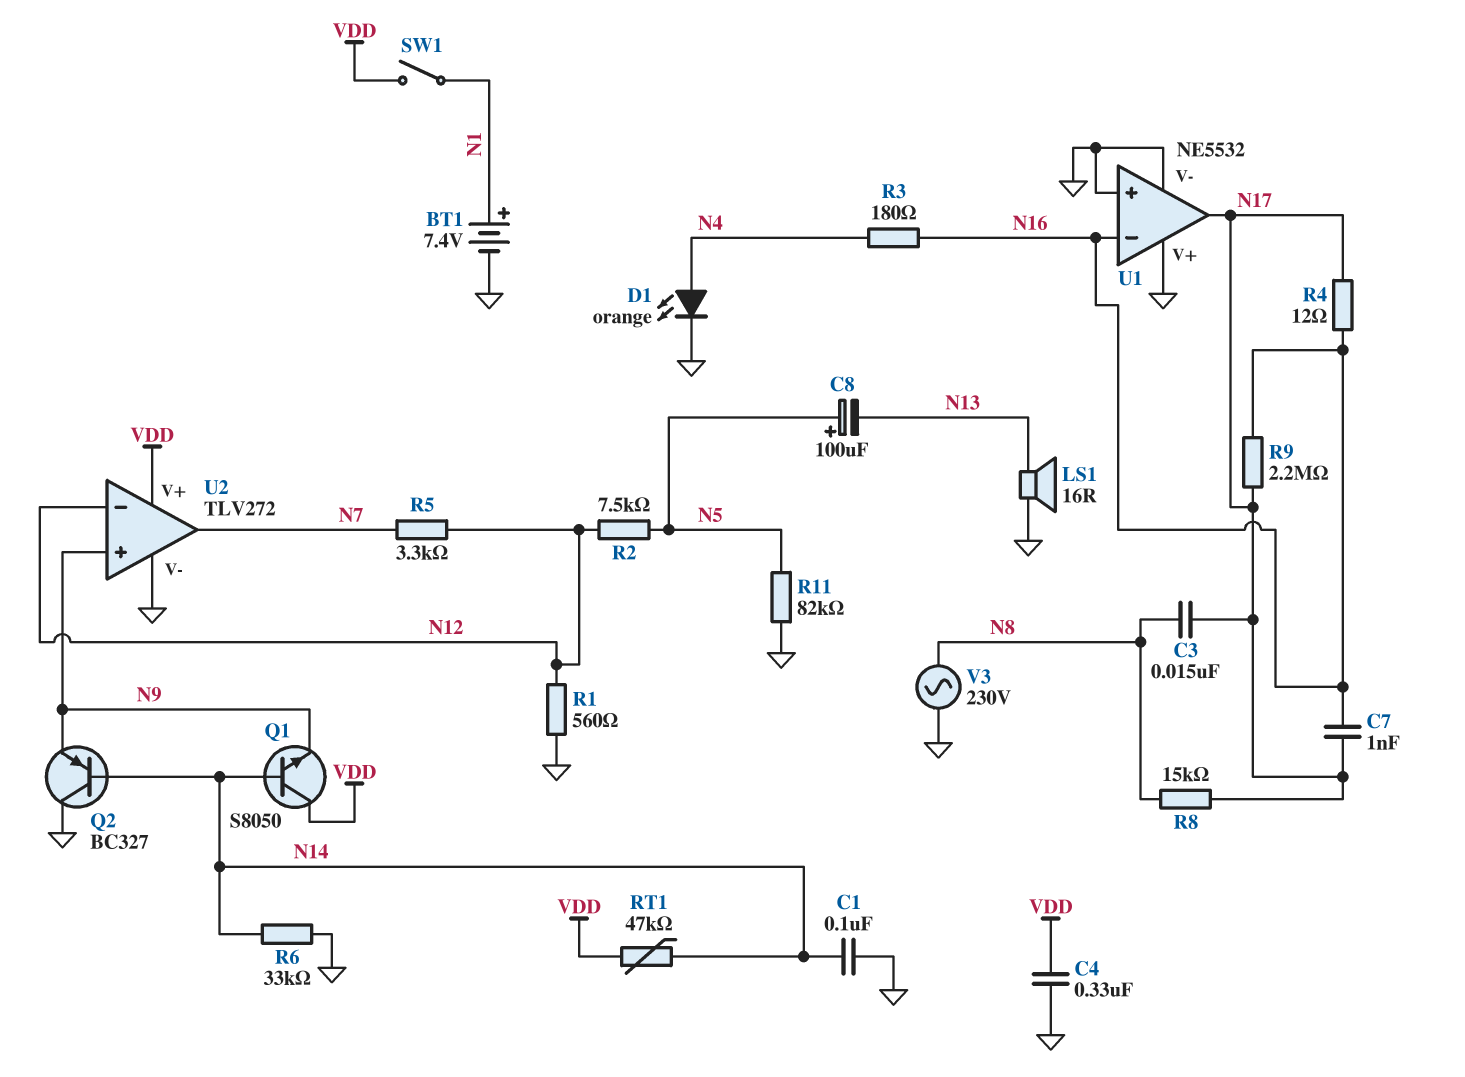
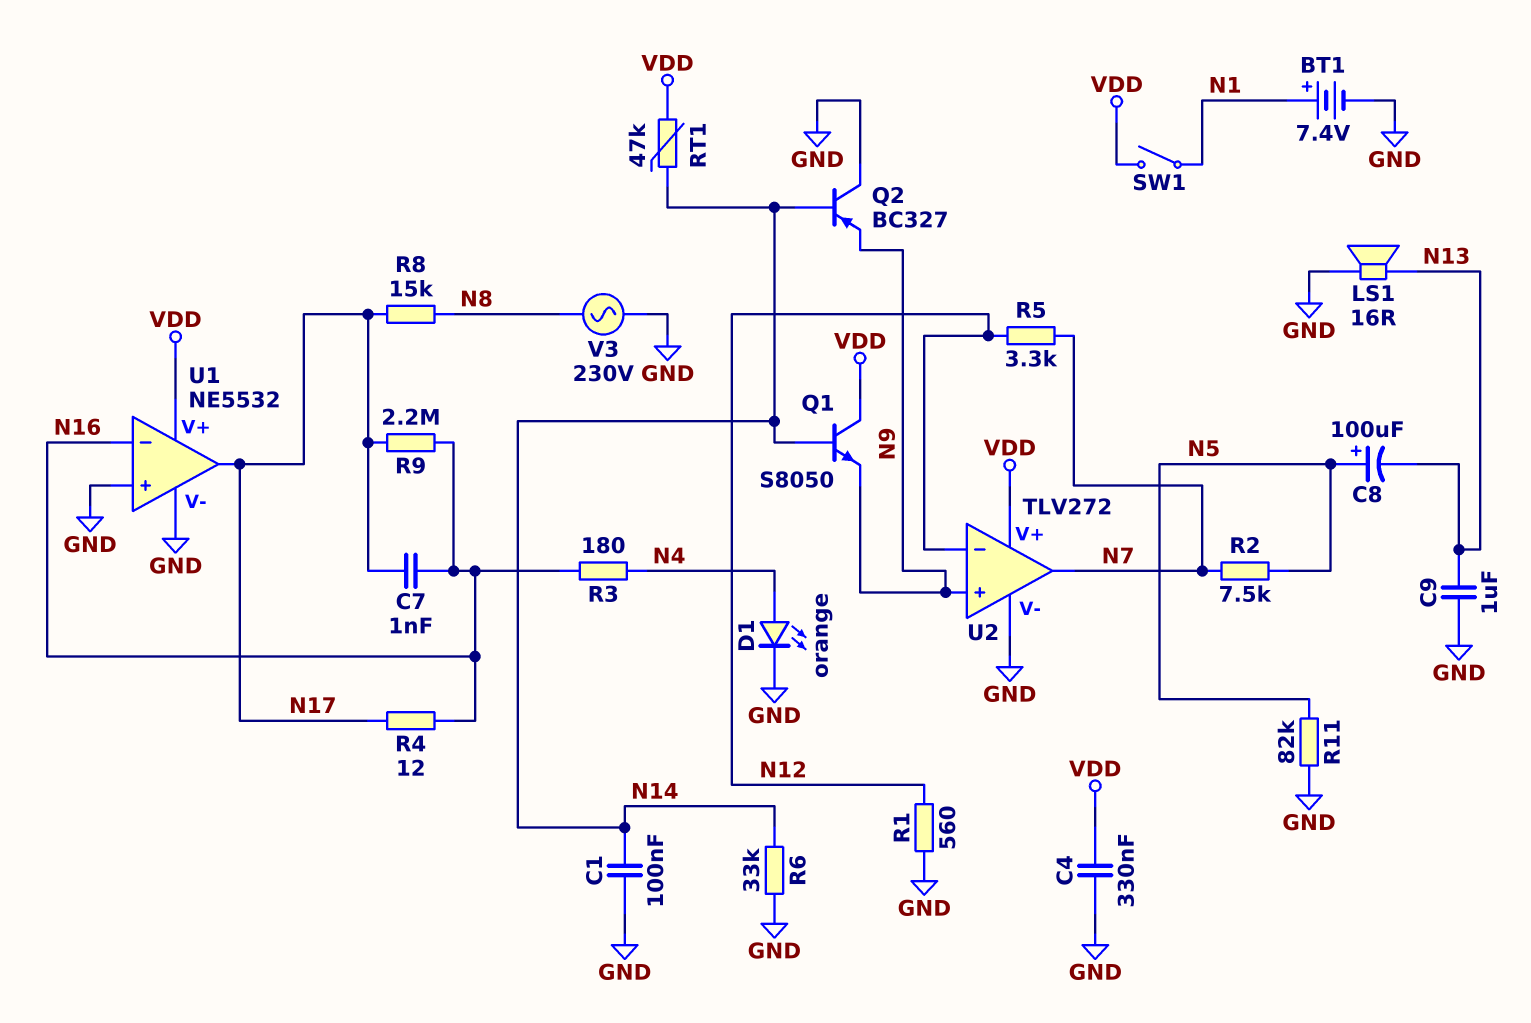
C3: 15nF (N8, N17) -> none
C9: none -> 1uF (GND, N13)
R2: 7.5k (N5, N12) -> 7.5k (N5, N7)
U1 pin V+: GND -> VDD

